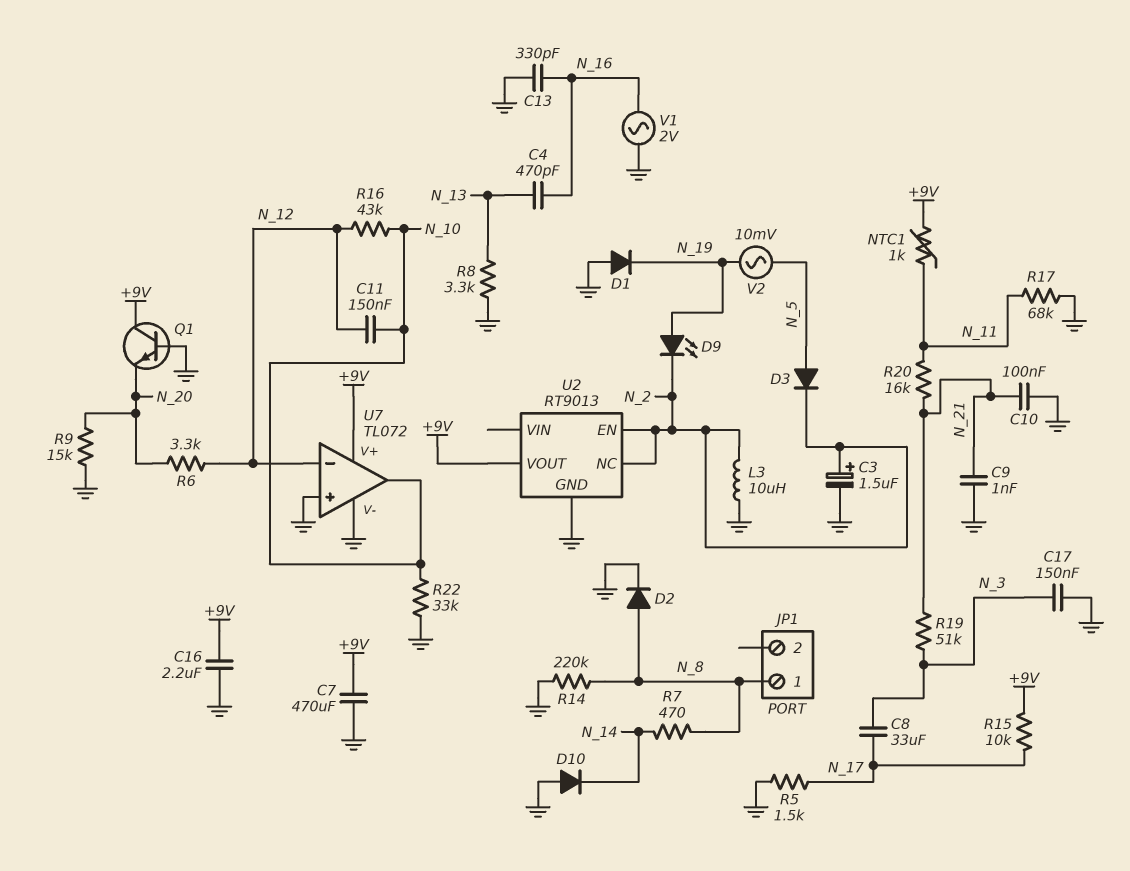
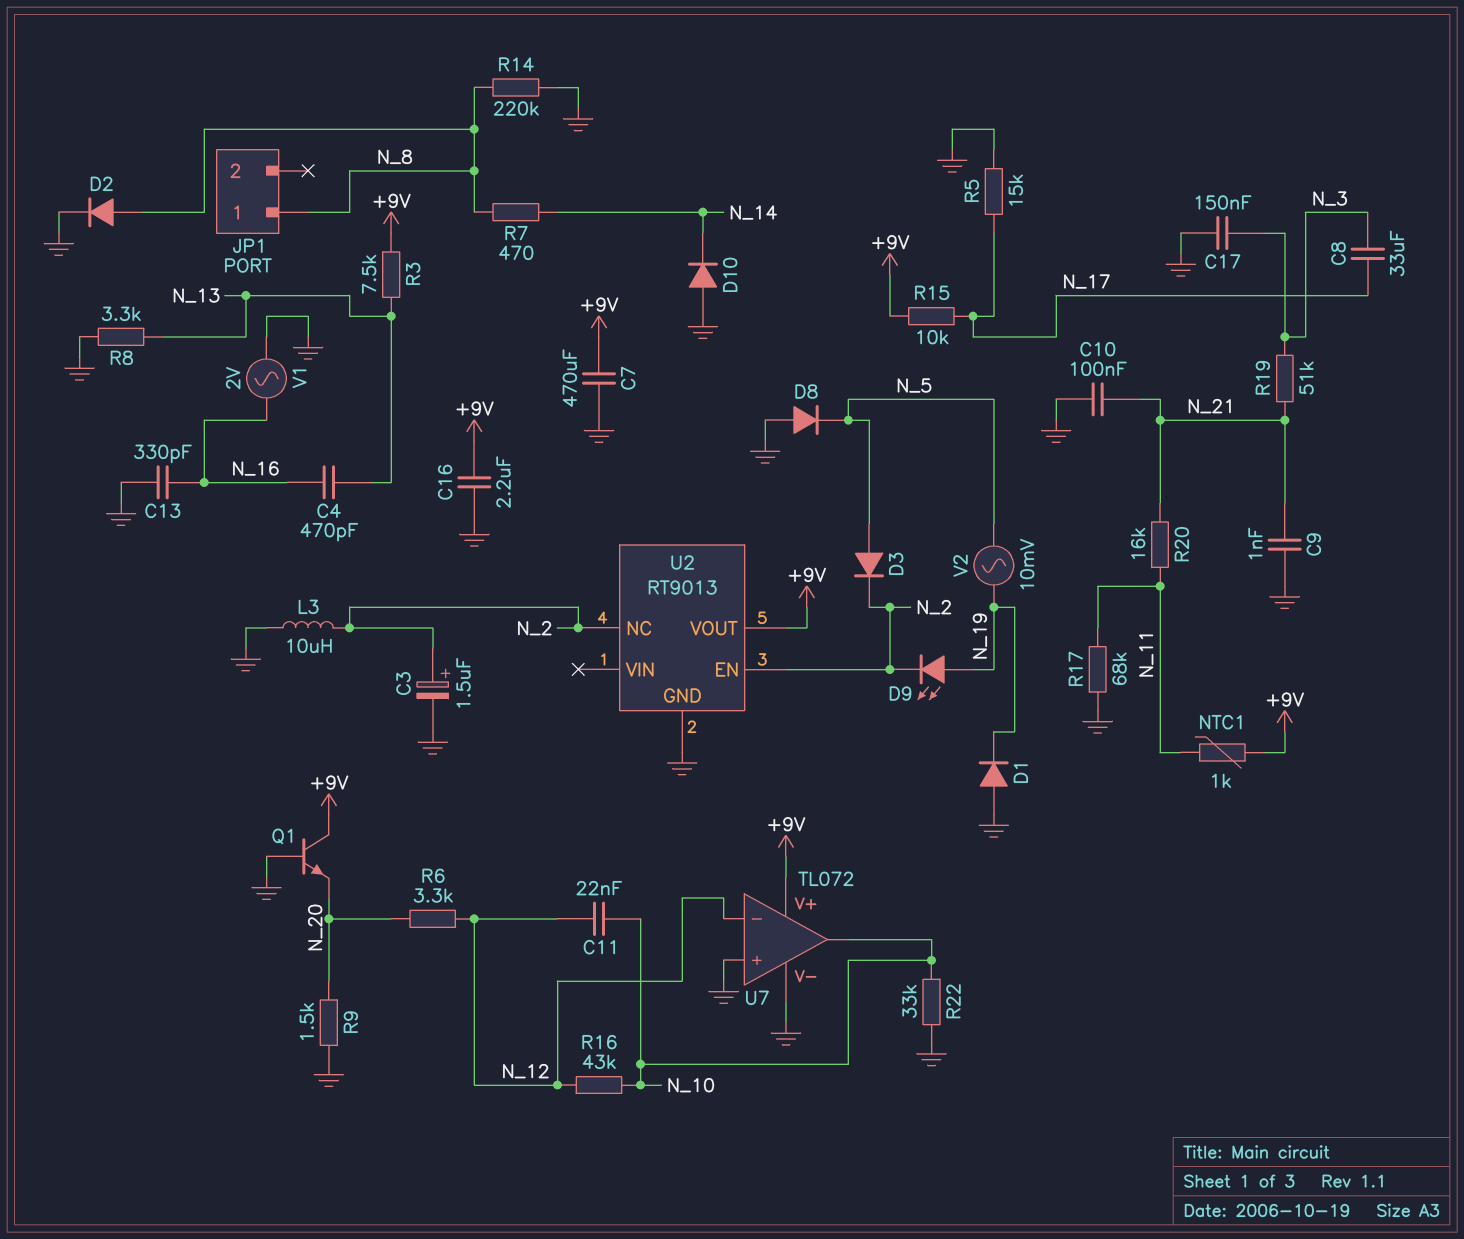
C11: 150nF (N_10, N_12) -> 22nF (N_10, N_12)
D8: none -> diode (A GND, K N_5)
R3: none -> 7.5k (+9V, N_13)
R5: 1.5k (GND, N_17) -> 15k (GND, N_17)
R9: 15k (GND, N_20) -> 1.5k (GND, N_20)

